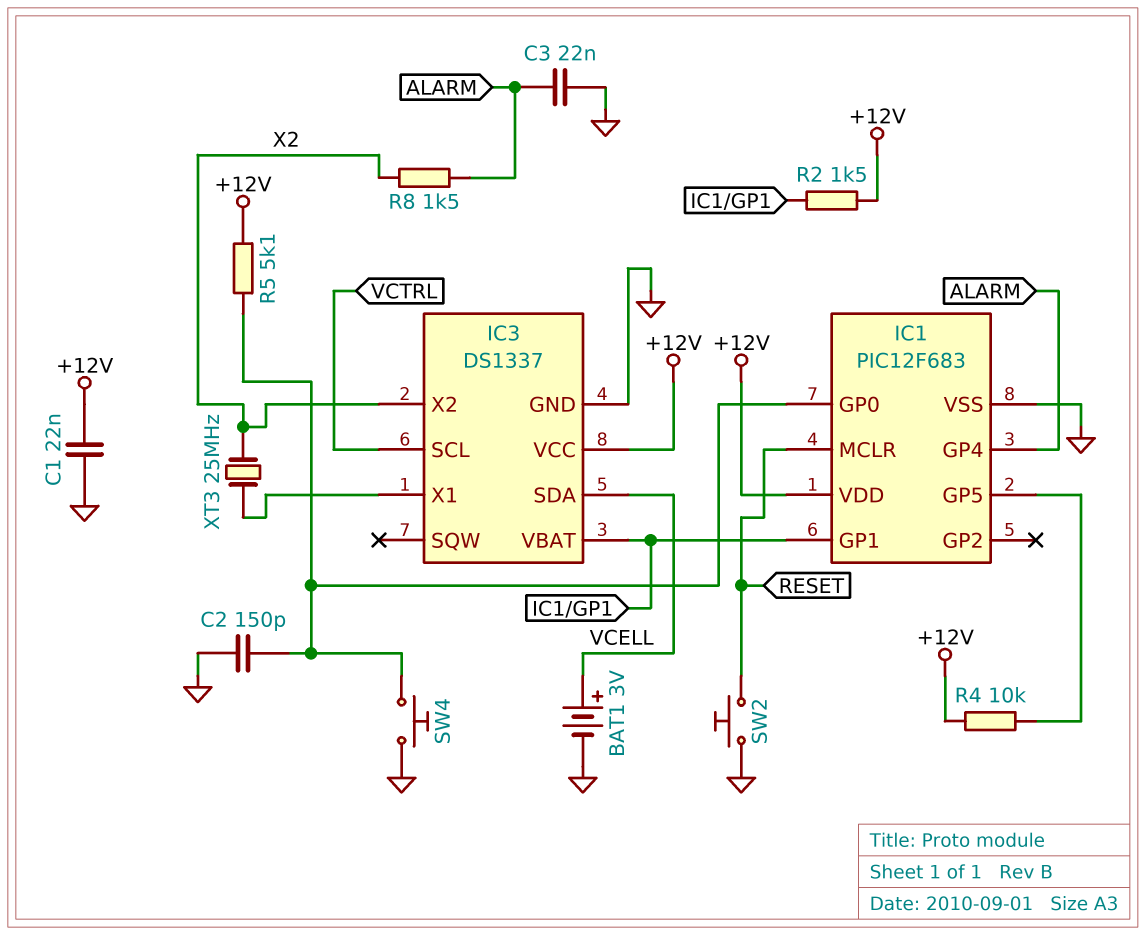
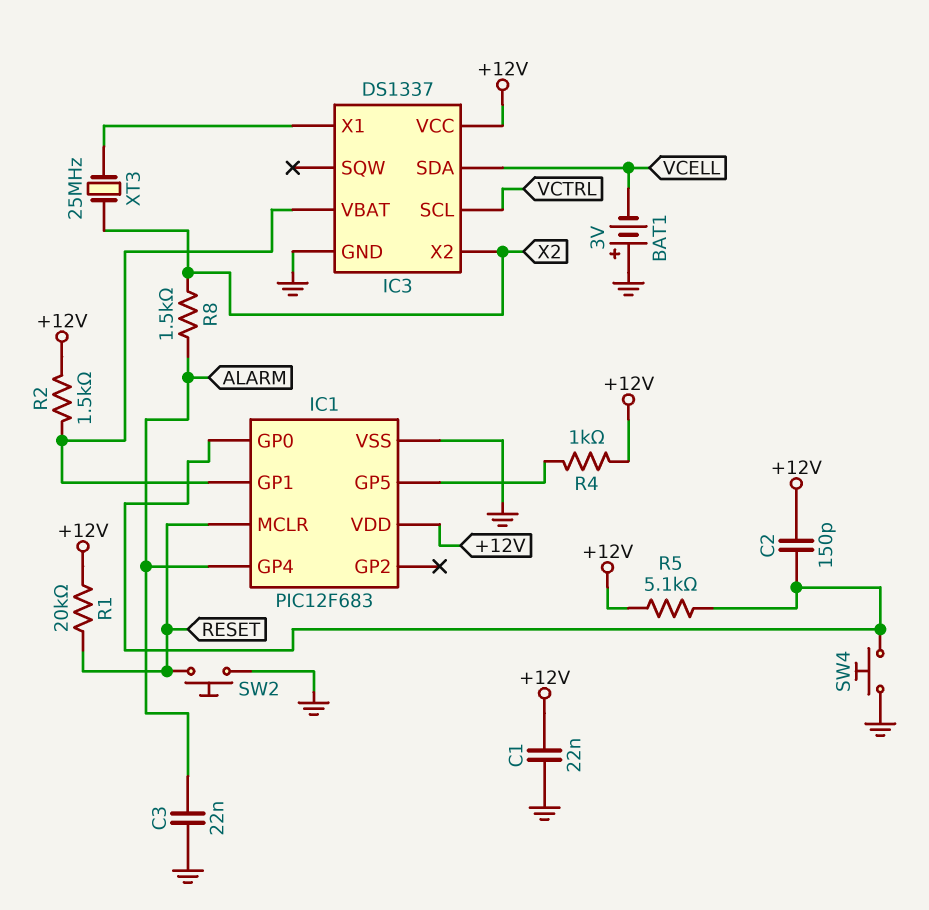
BAT1: 3V (plus VCELL, minus GND) -> 3V (plus GND, minus VCELL)
C2: 150pF (GND, IC1/GP0) -> 150pF (+12V, IC1/GP0)
R1: none -> 20k (+12V, RESET)
R4: 10k (+12V, IC1/GP5) -> 1k (+12V, IC1/GP5)

